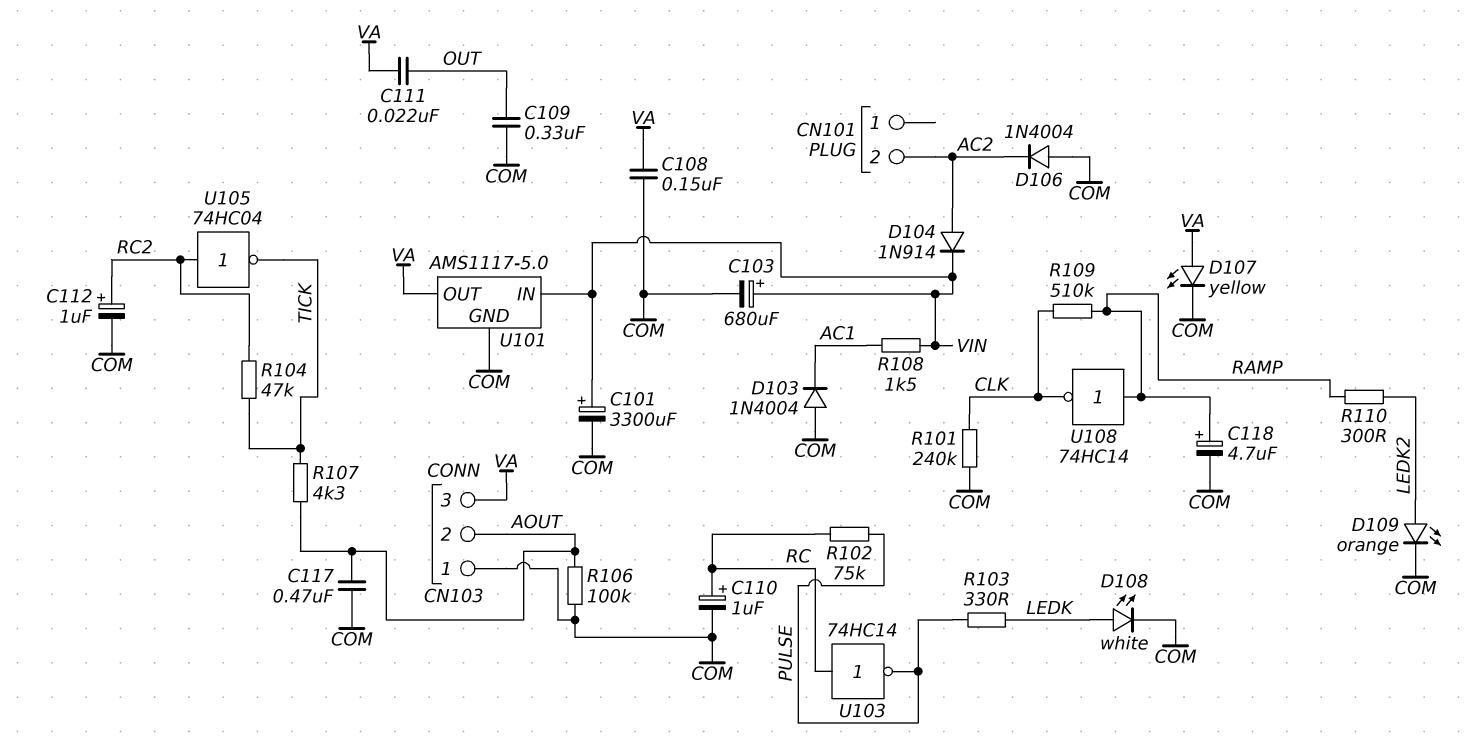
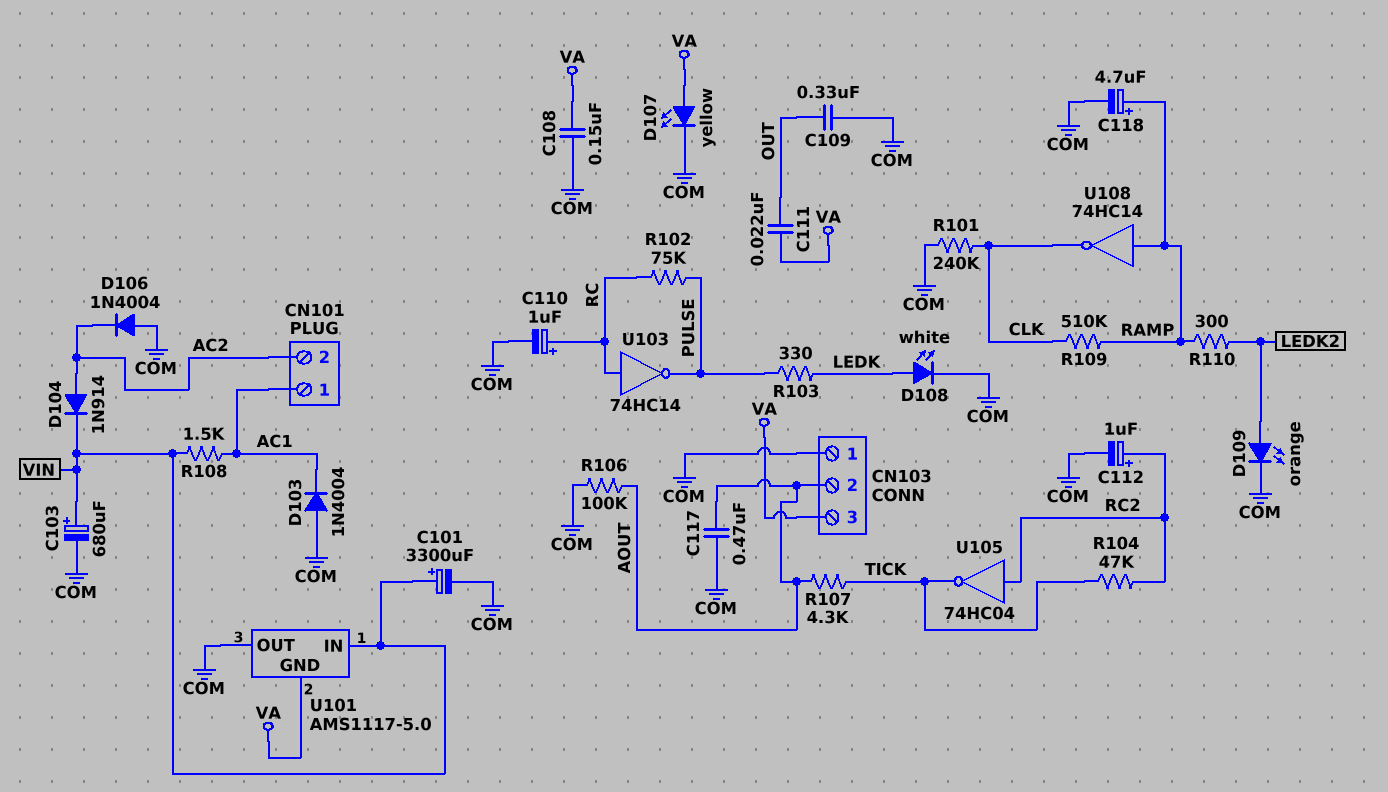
CN101 pin 1: none -> AC1
U101 pin GND: COM -> VA
U101 pin OUT: VA -> COM

